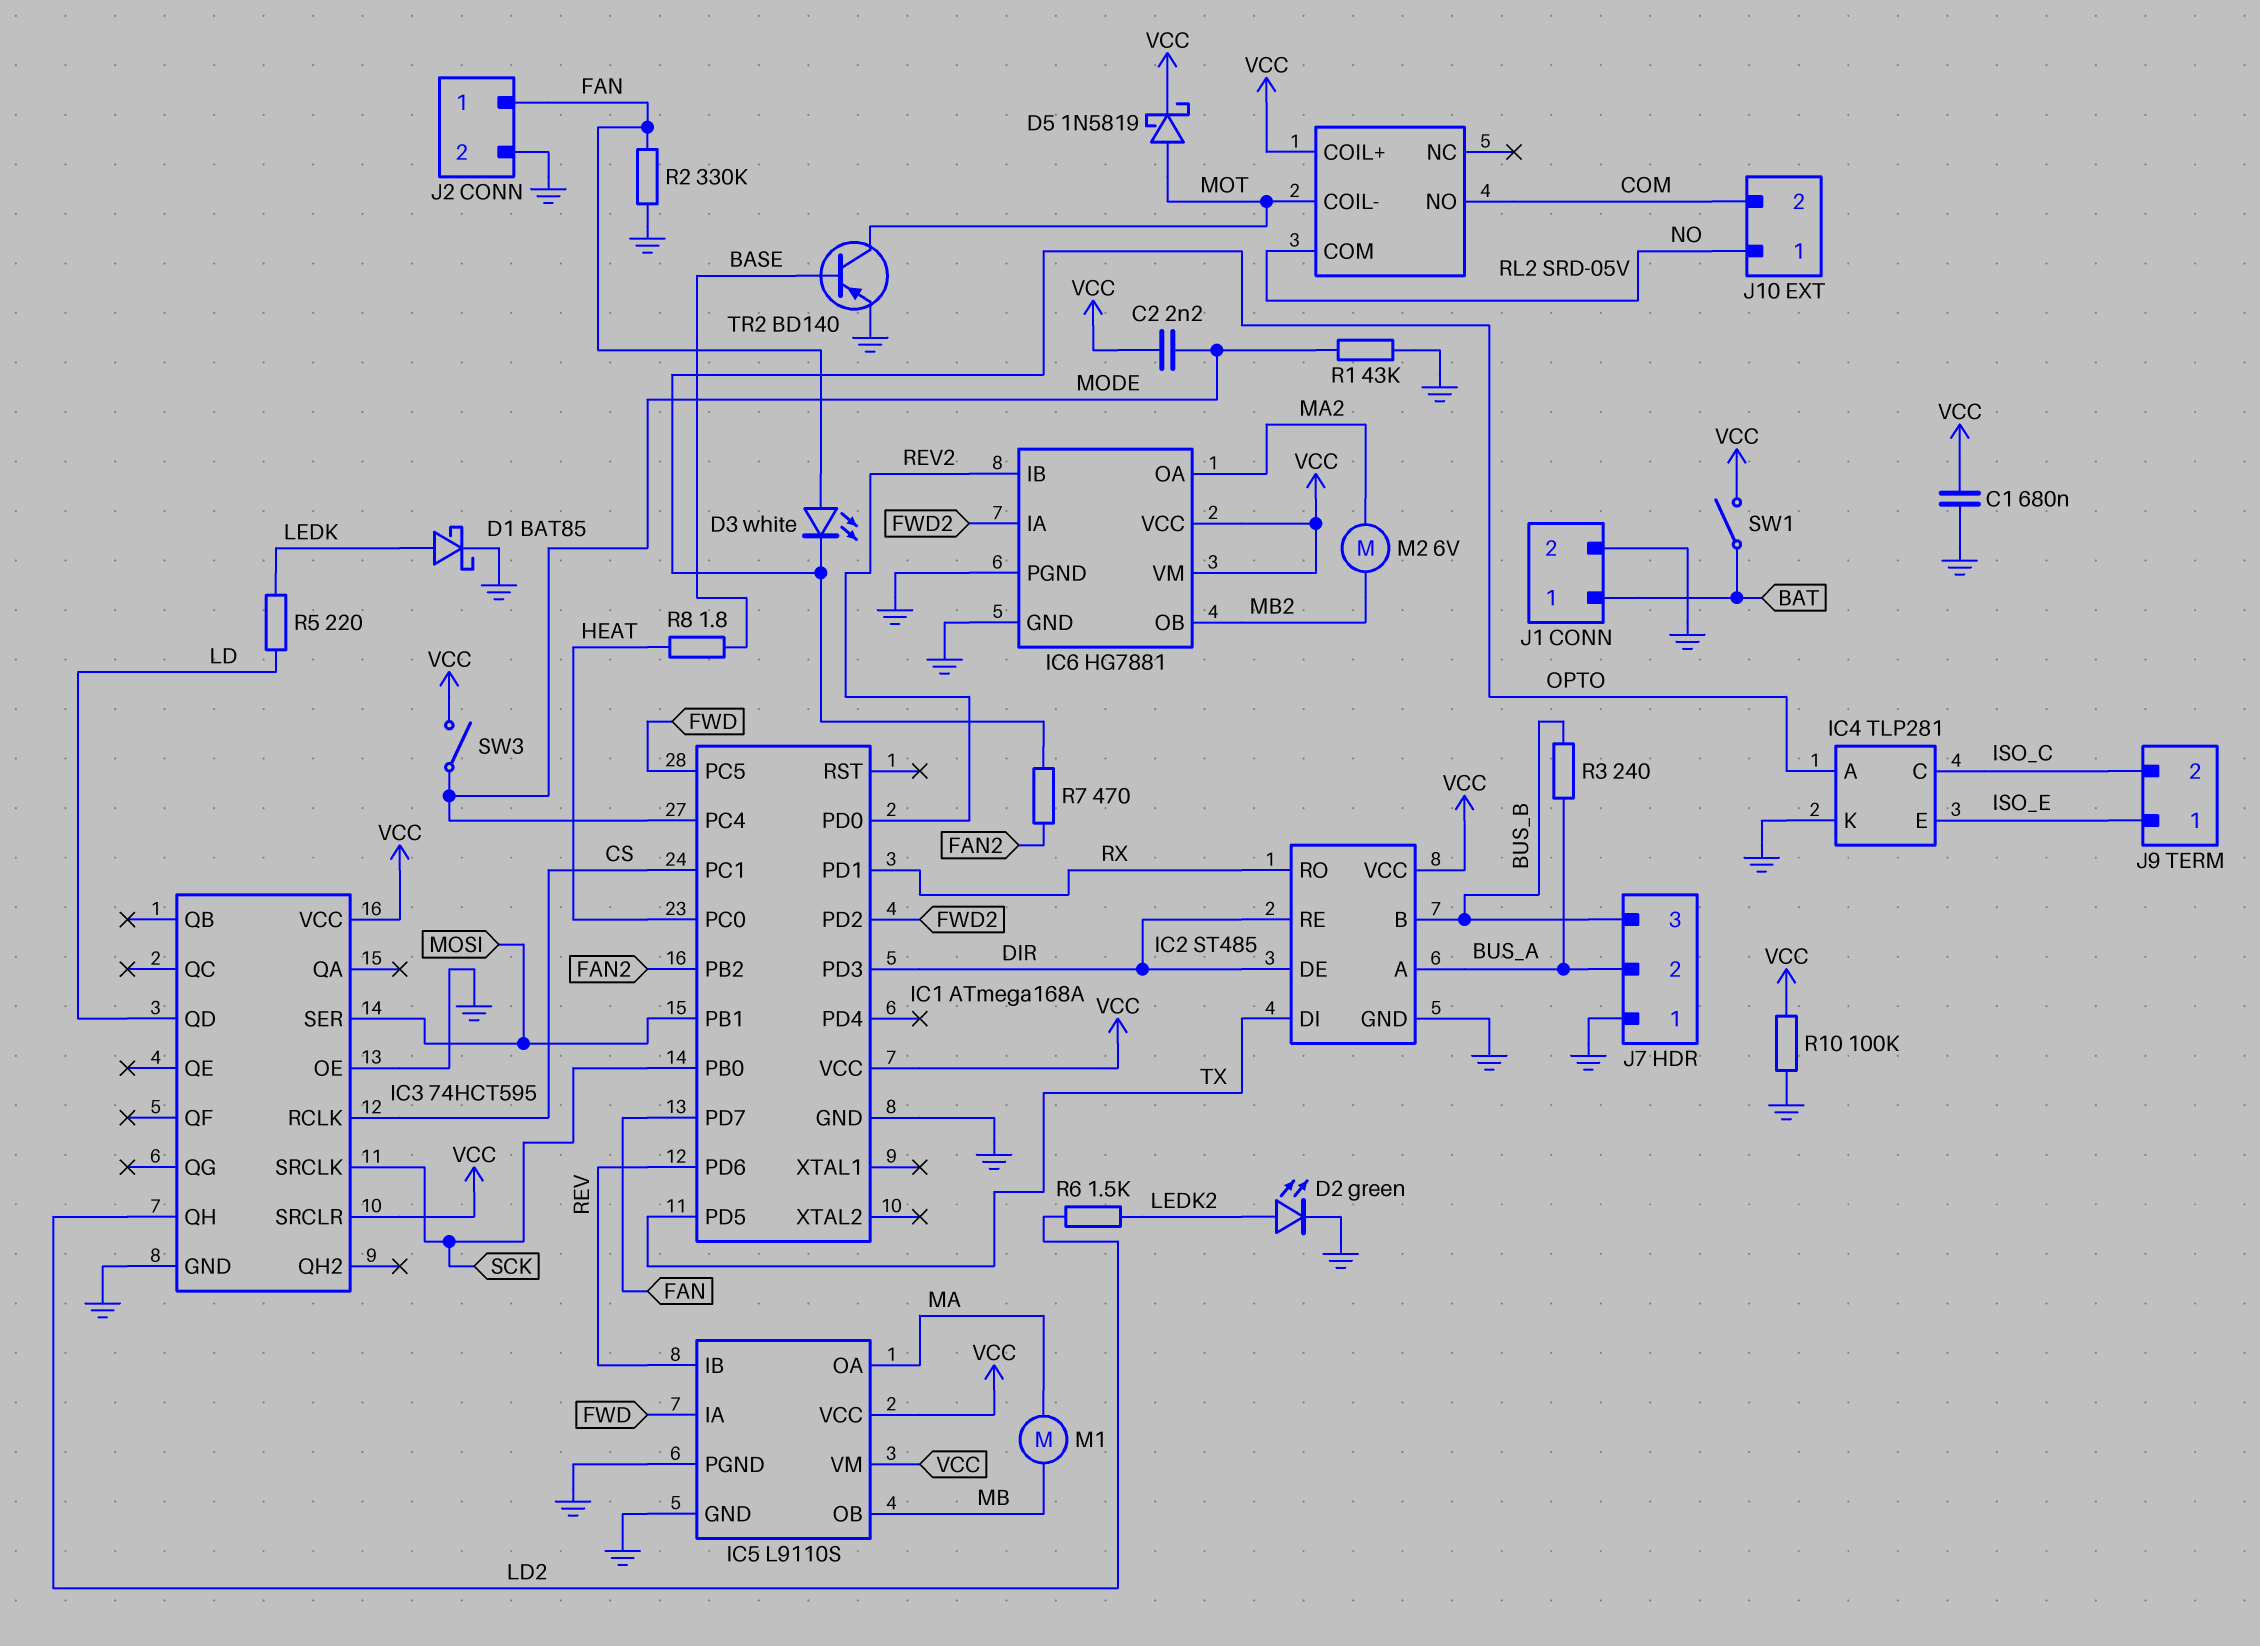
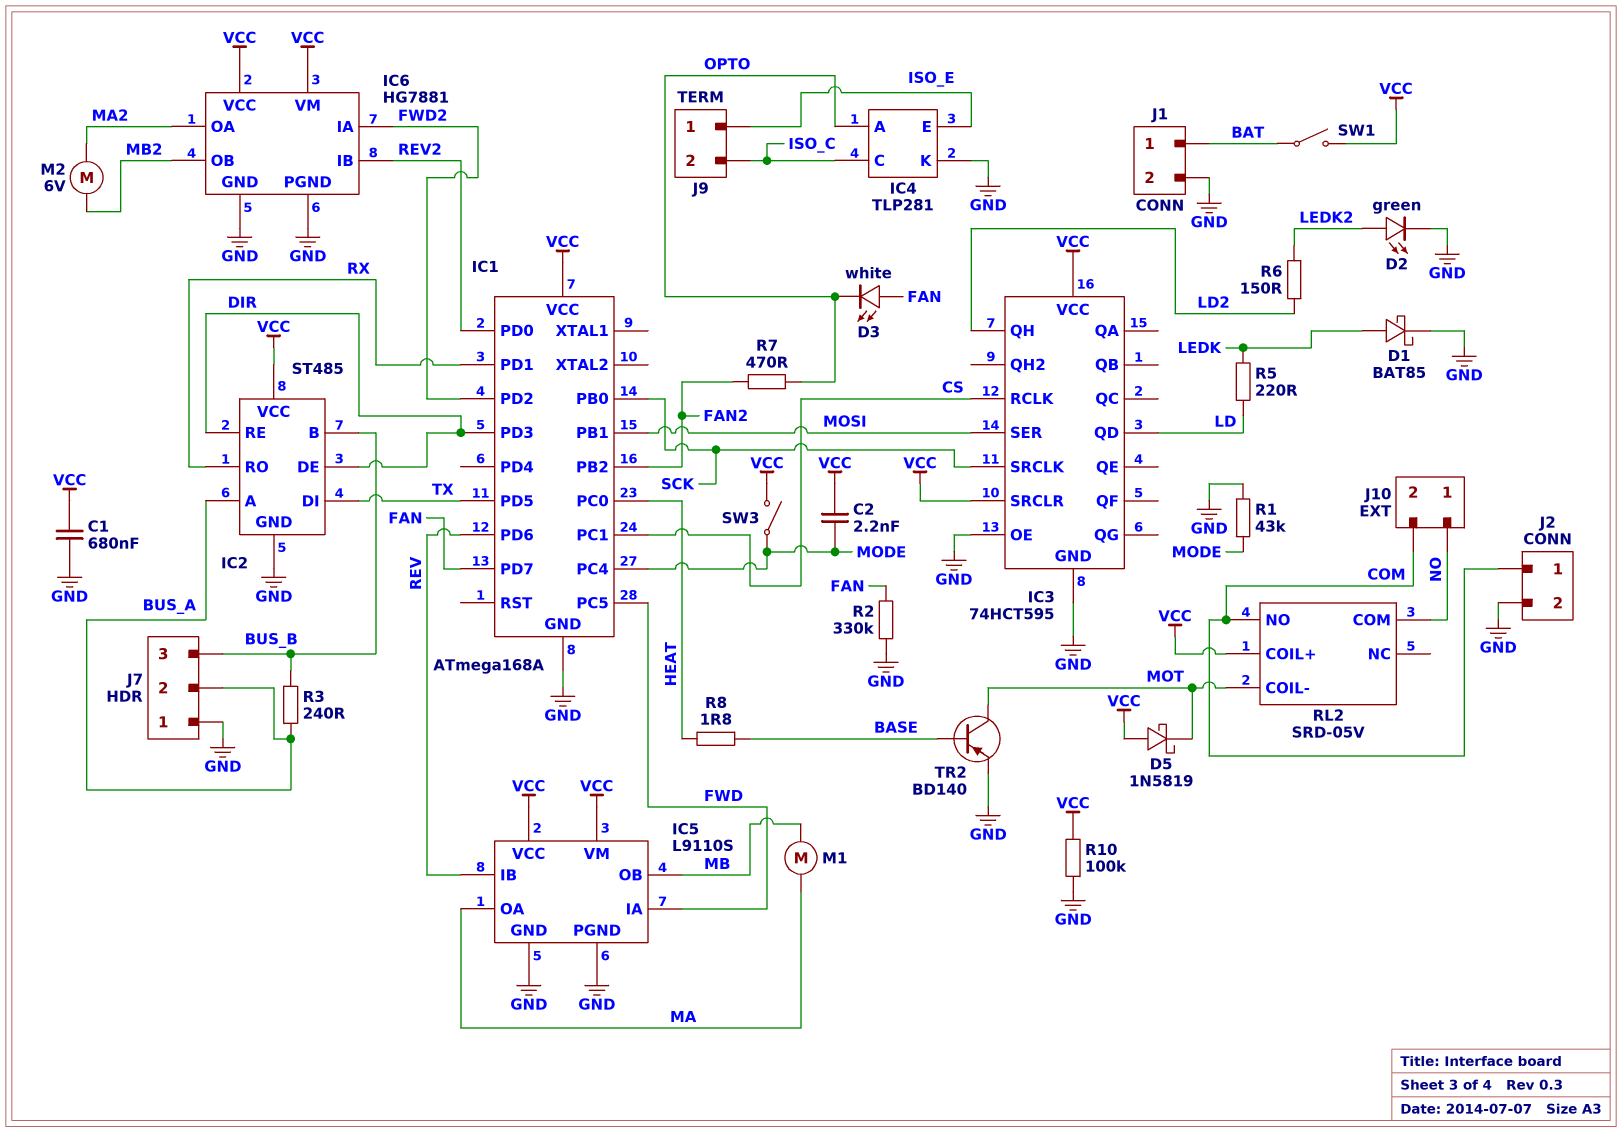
D5: schottky 1N5819 (A MOT, K VCC) -> schottky 1N5819 (A VCC, K MOT)
J2 pin 1: FAN -> COM
R6: 1.5k (LD2, LEDK2) -> 150 (LD2, LEDK2)

